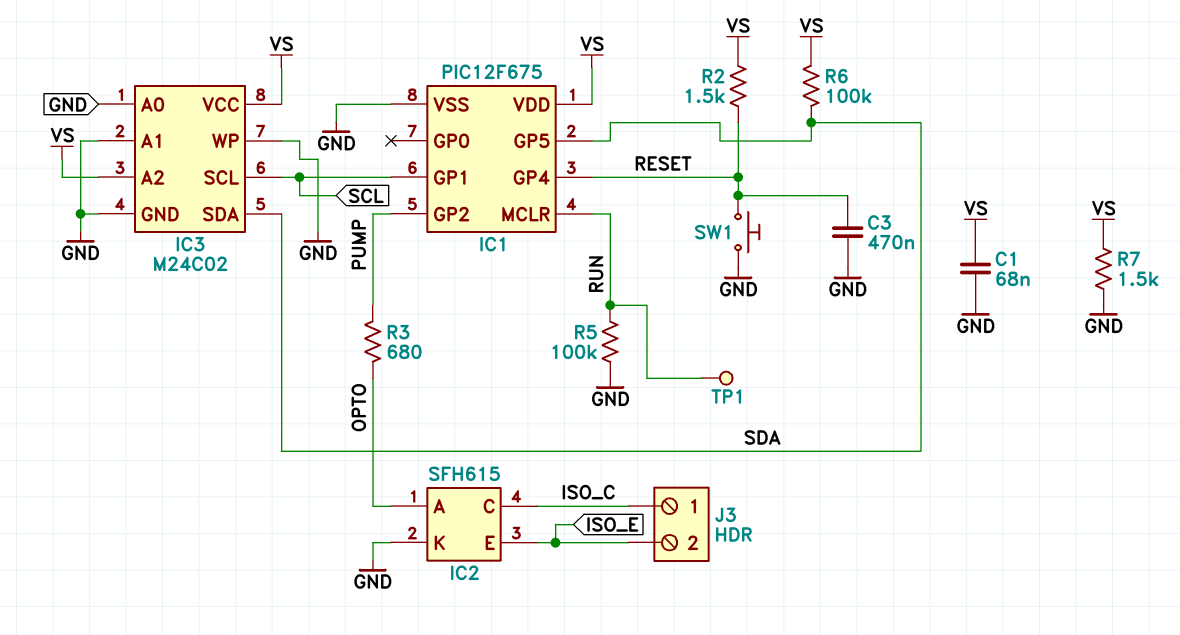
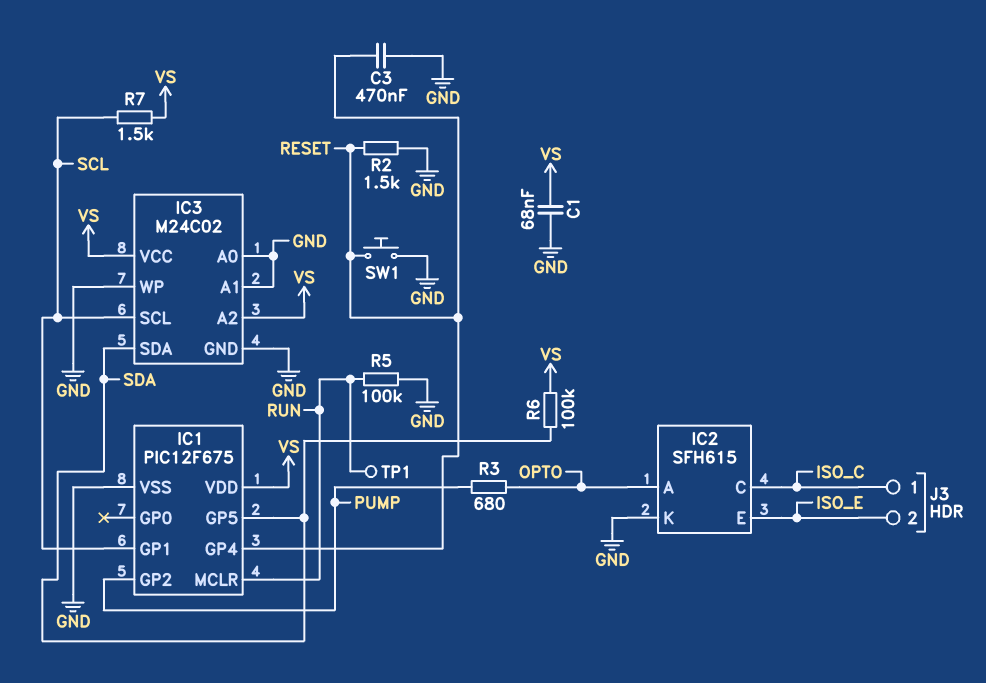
R2: 1.5k (RESET, VS) -> 1.5k (GND, RESET)
R7: 1.5k (GND, VS) -> 1.5k (SCL, VS)

